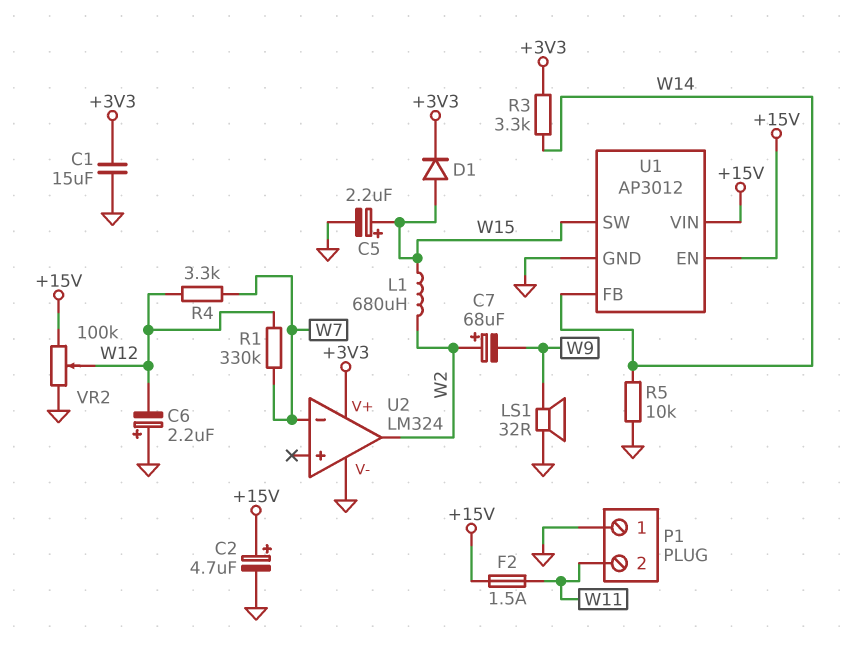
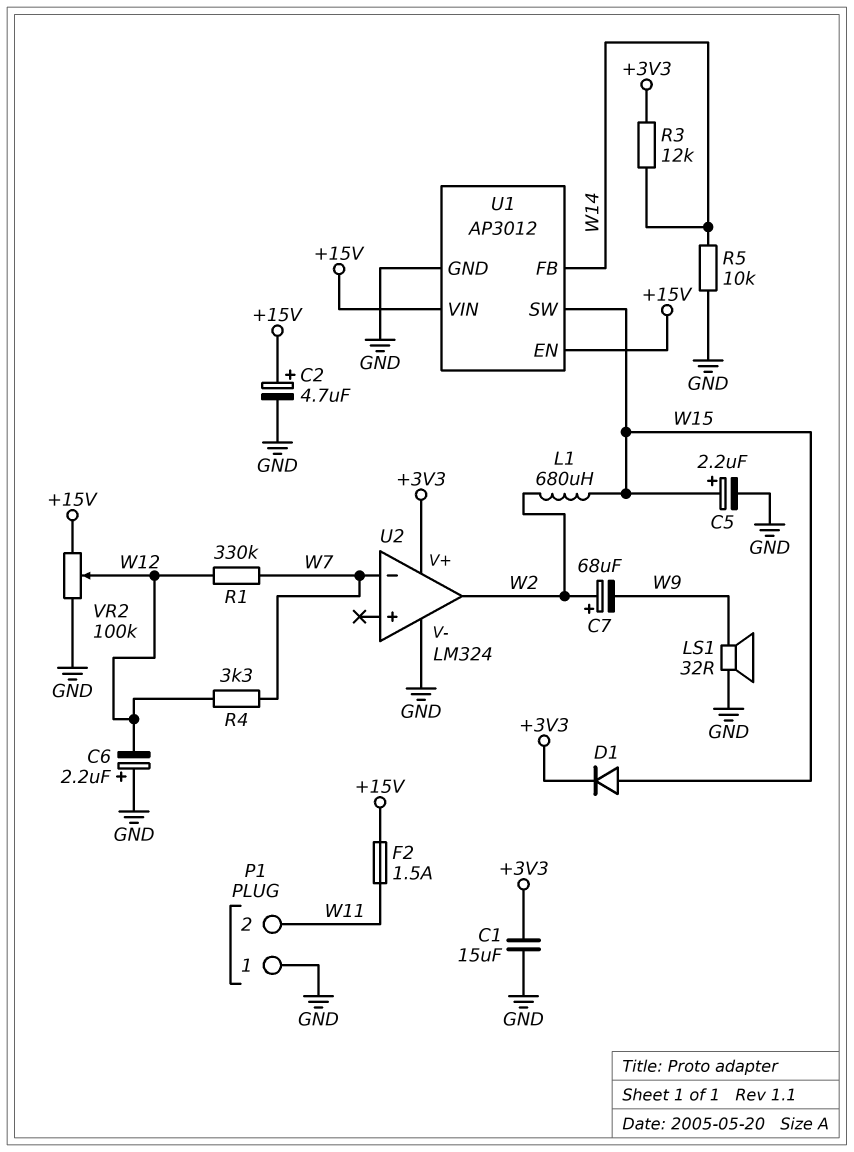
R3: 3.3k (+3V3, W14) -> 12k (+3V3, W14)

